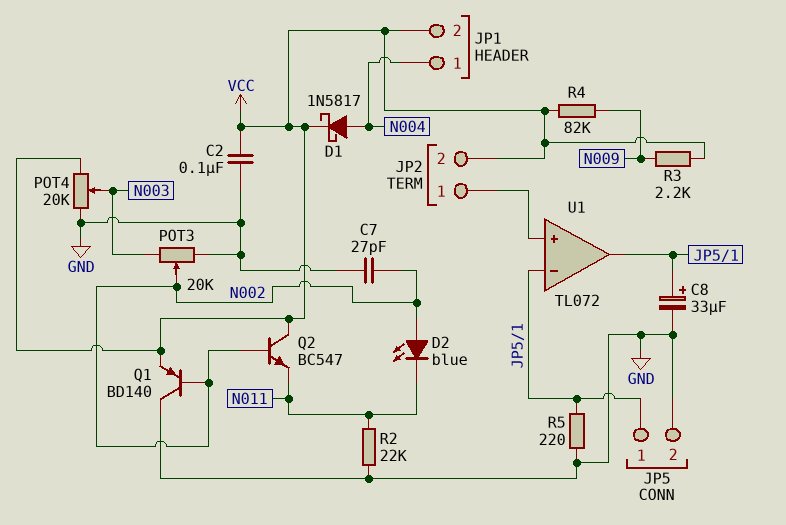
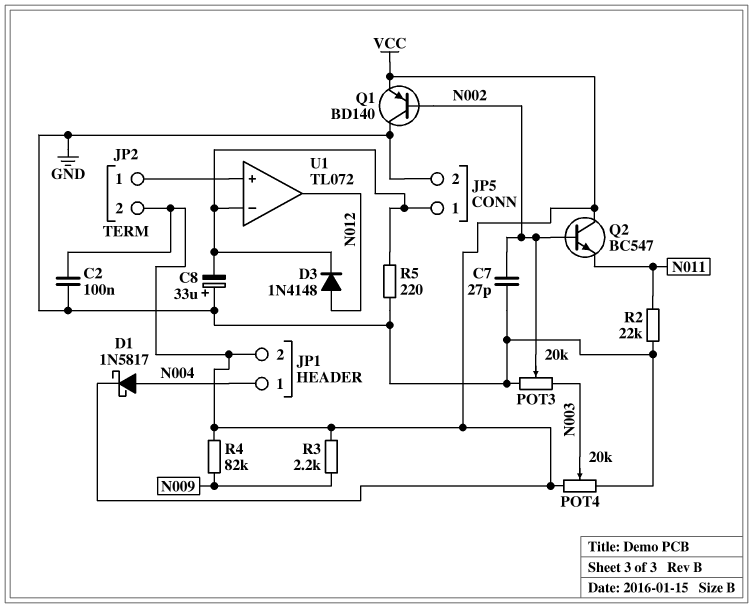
C8: 33uF (plus JP5/1, minus GND) -> 33uF (plus GND, minus JP5/1)
D2: LED blue (A N002, K N011) -> none
D3: none -> diode 1N4148 (A N012, K JP5/1)
U1 pin out: JP5/1 -> N012

